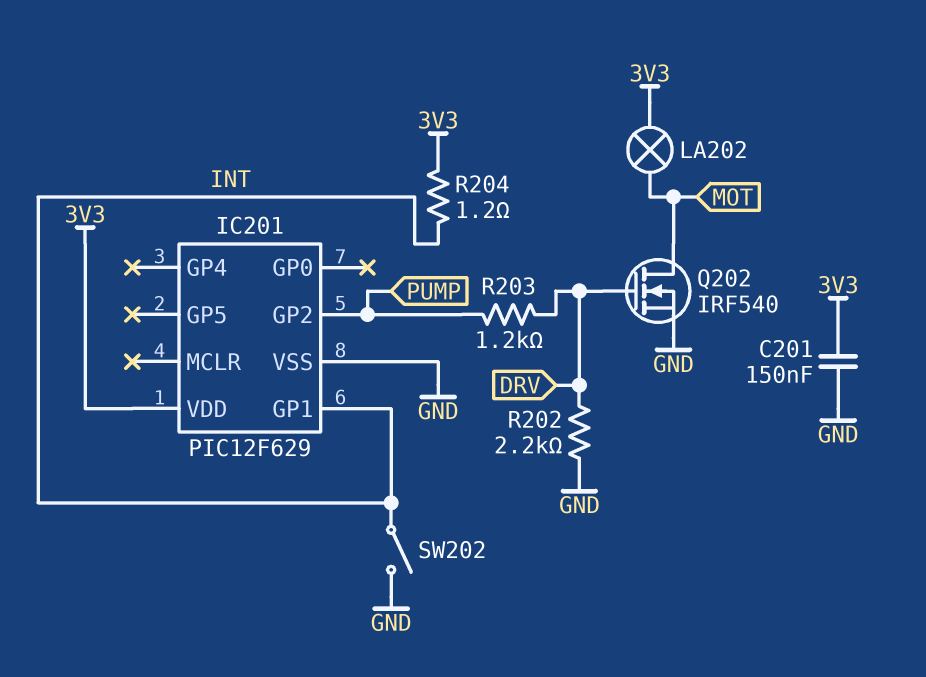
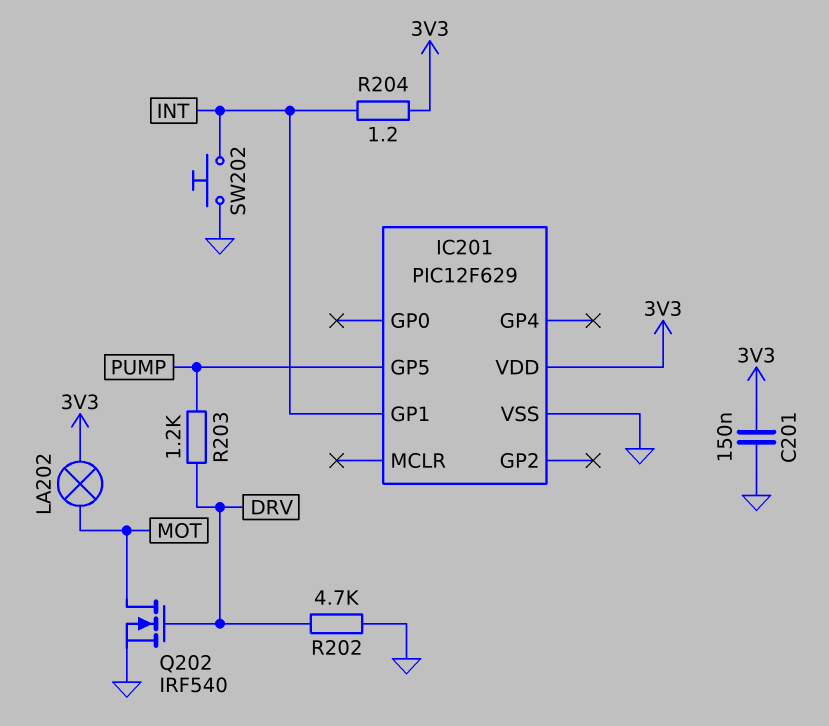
IC201 pin GP2: PUMP -> none
IC201 pin GP5: none -> PUMP
R202: 2.2k (DRV, GND) -> 4.7k (DRV, GND)
SW202: switch (GND, INT) -> button (GND, INT)

